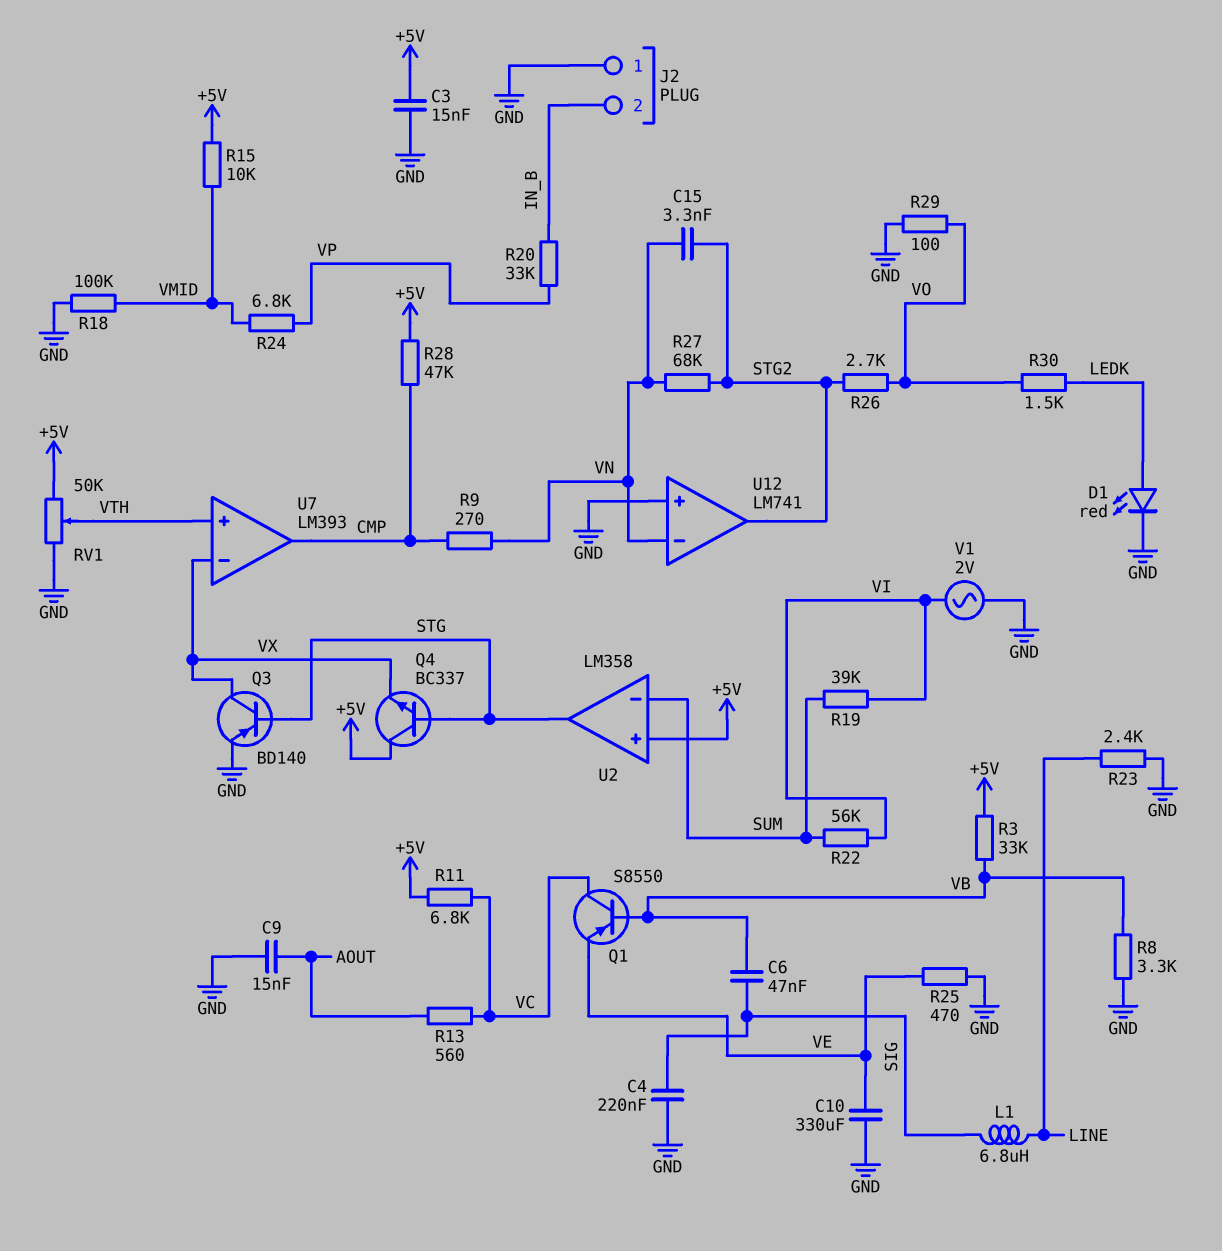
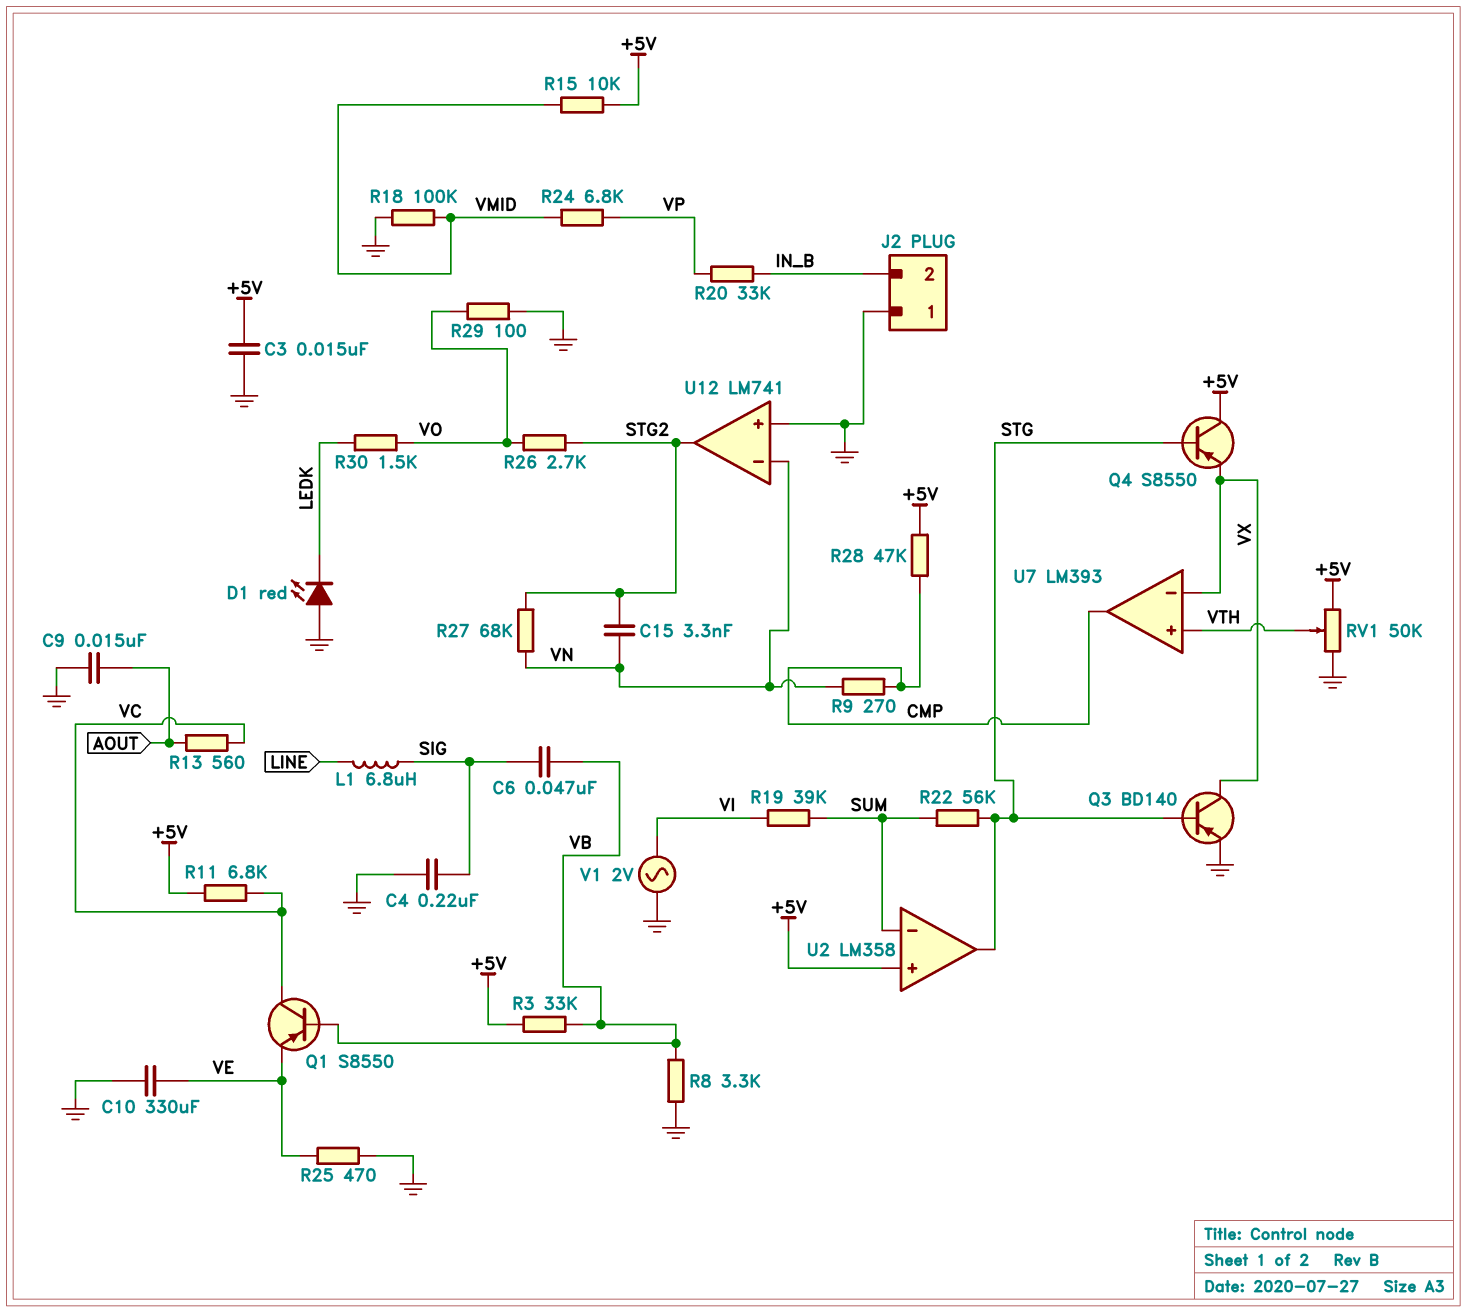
D1: LED red (A LEDK, K GND) -> LED red (A GND, K LEDK)
Q4: NPN BC337 (B STG, C +5V, E VX) -> PNP S8550 (B STG, C +5V, E VX)
R22: 56k (SUM, VI) -> 56k (STG, SUM)
R23: 2.4k (GND, LINE) -> none

